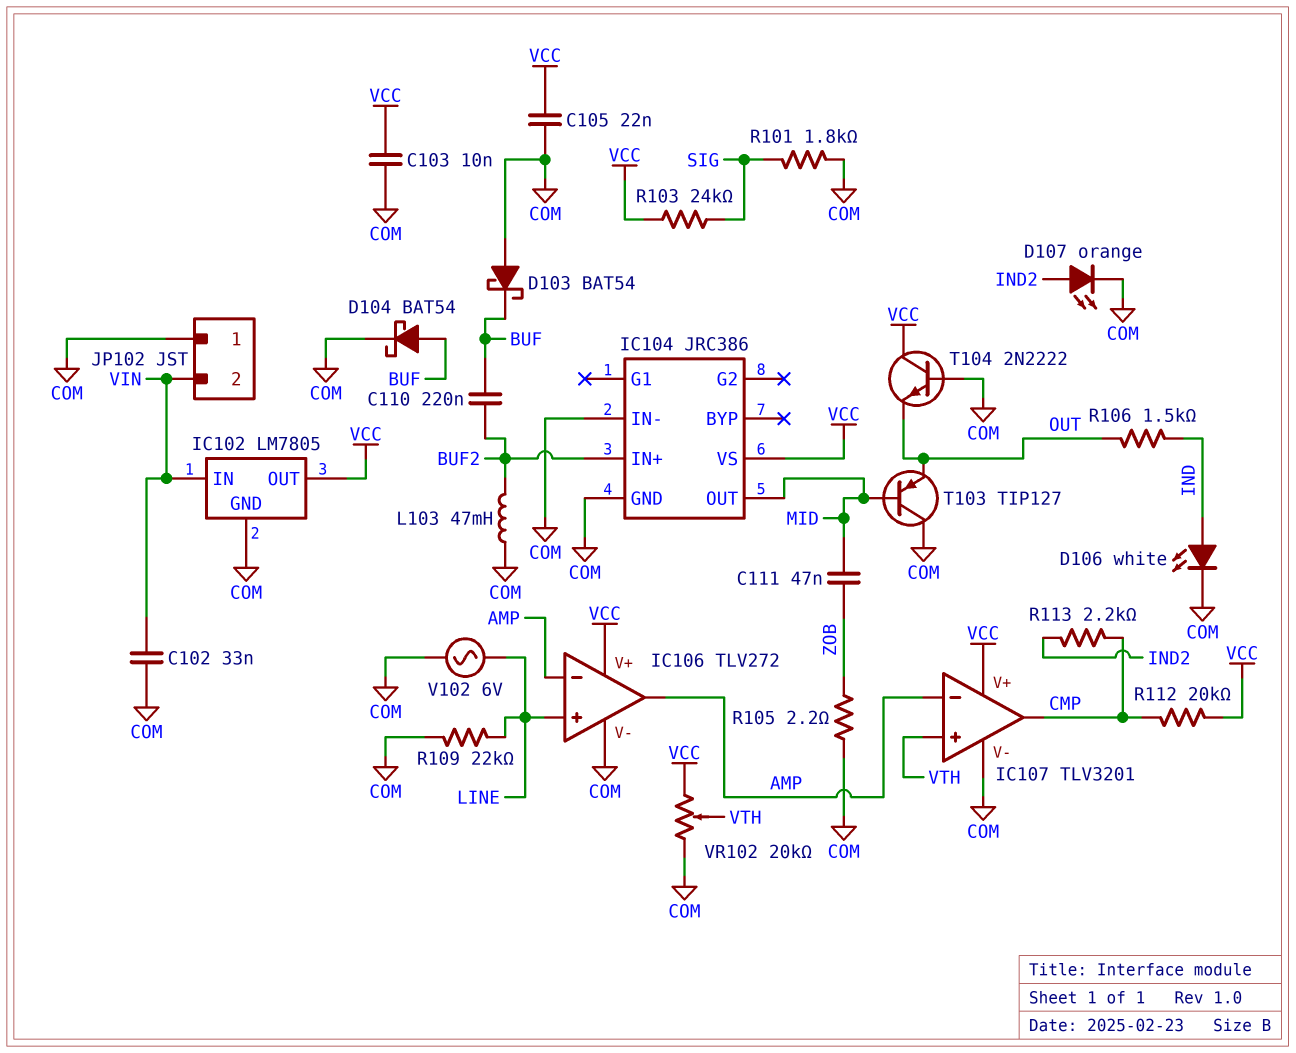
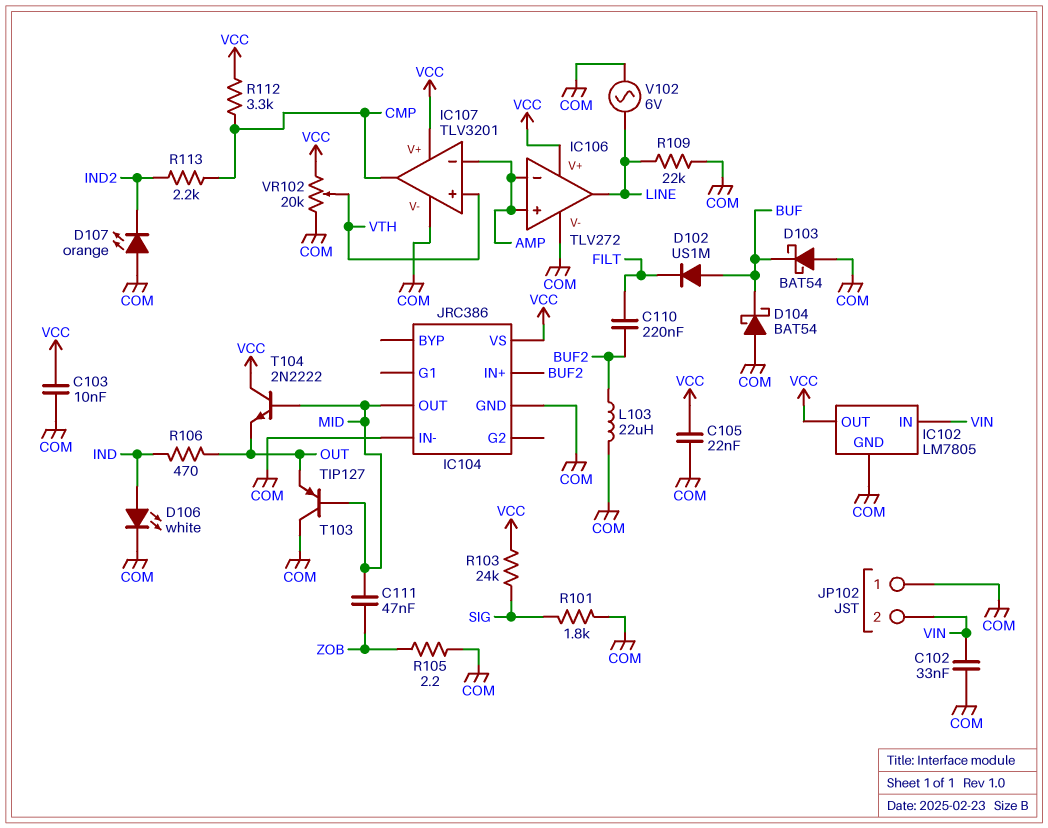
C110: 220nF (BUF, BUF2) -> 220nF (BUF2, FILT)
D102: none -> diode US1M (A BUF, K FILT)
D104: schottky BAT54 (A BUF, K COM) -> schottky BAT54 (A COM, K BUF)
D107: LED orange (A IND2, K COM) -> LED orange (A COM, K IND2)
IC106 pin in+: LINE -> AMP
IC106 pin out: AMP -> LINE
L103: 47mH (BUF2, COM) -> 22uH (BUF2, COM)
R106: 1.5k (IND, OUT) -> 470 (IND, OUT)
R112: 20k (CMP, VCC) -> 3.3k (CMP, VCC)
T104: NPN 2N2222 (B COM, C VCC, E OUT) -> NPN 2N2222 (B MID, C VCC, E OUT)

